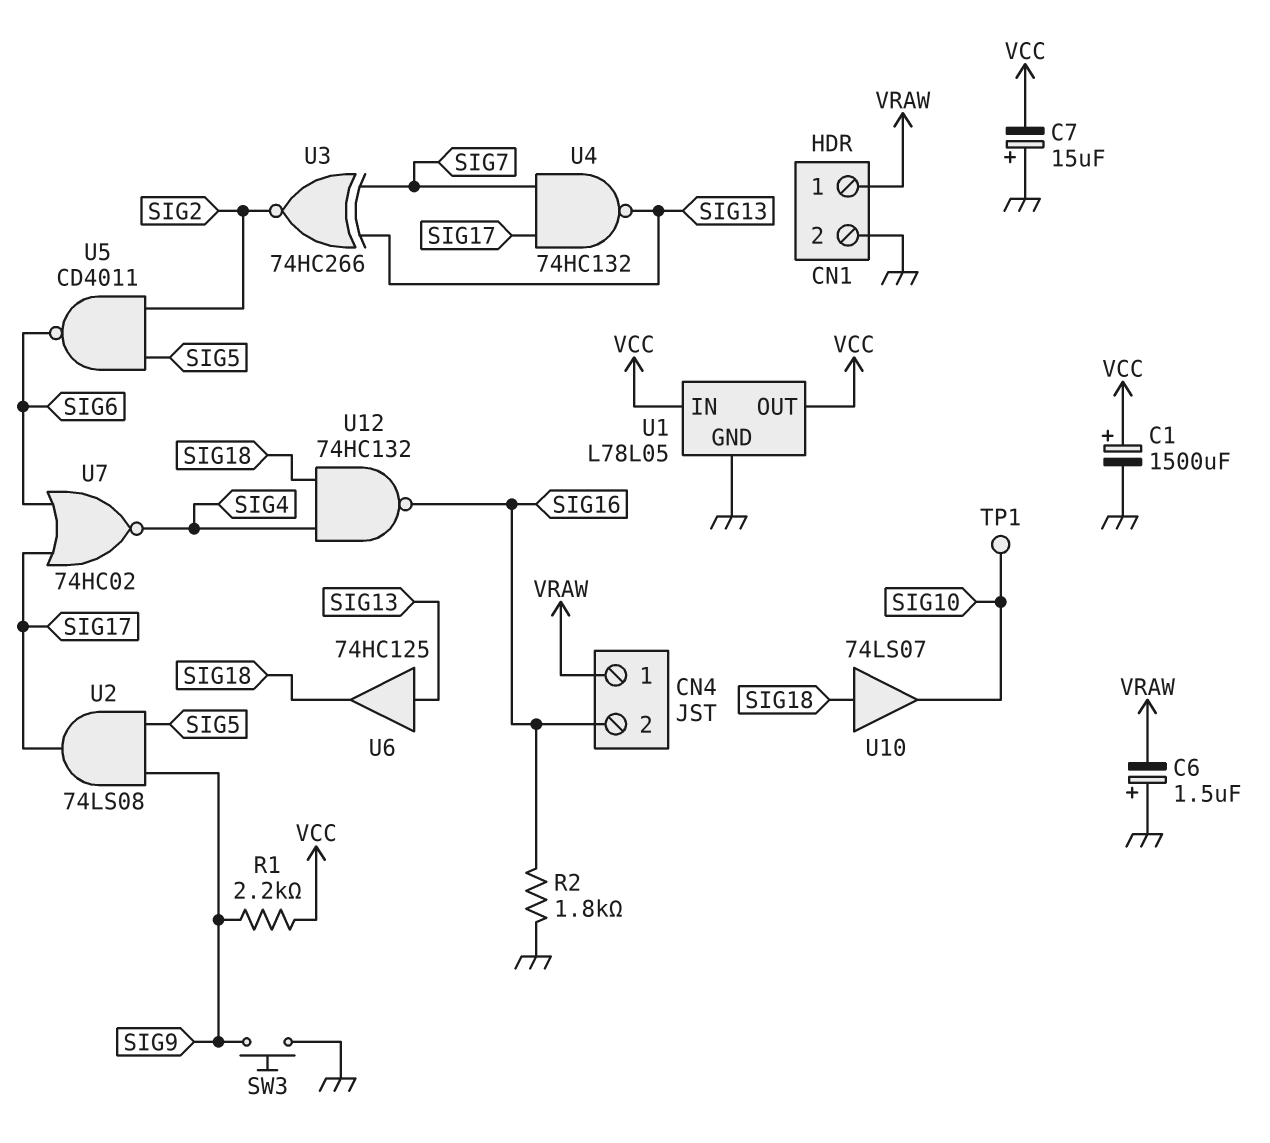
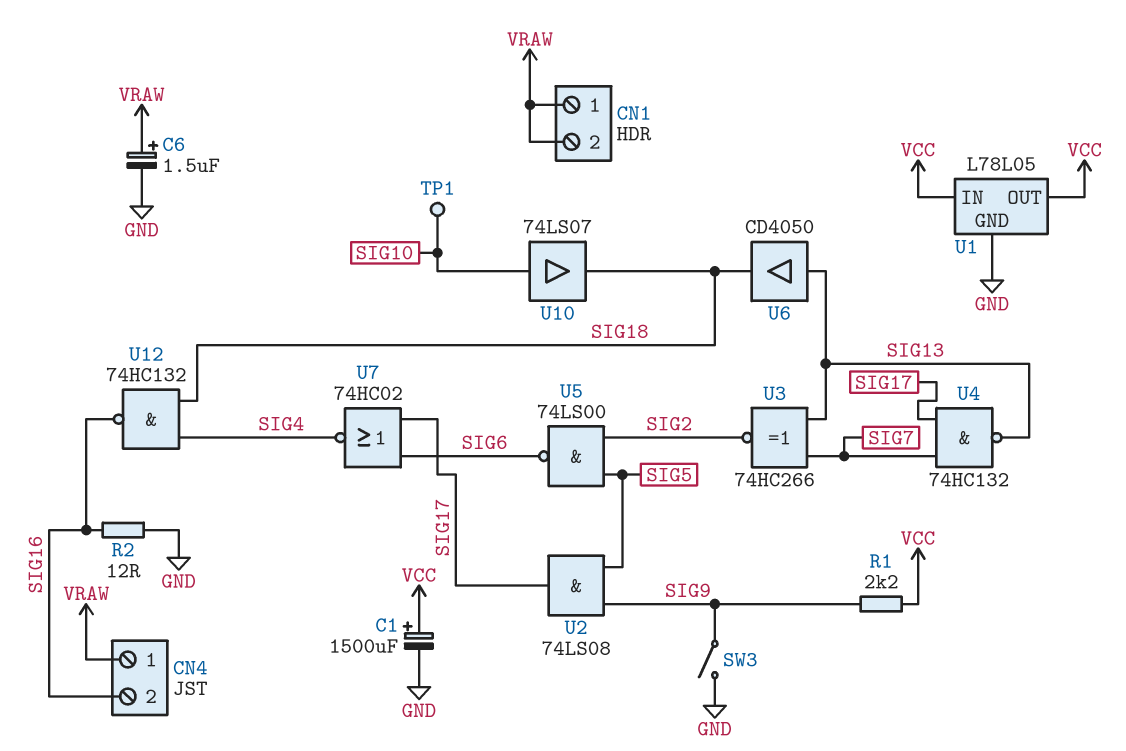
C6: 1.5uF (plus GND, minus VRAW) -> 1.5uF (plus VRAW, minus GND)
C7: 15uF (plus GND, minus VCC) -> none
CN1 pin 2: GND -> VRAW
R2: 1.8k (GND, SIG16) -> 12 (GND, SIG16)
SW3: button (GND, SIG9) -> switch (GND, SIG9)
U5: NAND CD4011 (in SIG2, in SIG5, out SIG6) -> NAND 74LS00 (in SIG2, in SIG5, out SIG6)
U6: buffer 74HC125 (in SIG13, out SIG18) -> buffer CD4050 (in SIG13, out SIG18)
U10: buffer 74LS07 (in SIG18, out SIG10) -> buffer 74LS07 (in SIG10, out SIG18)

